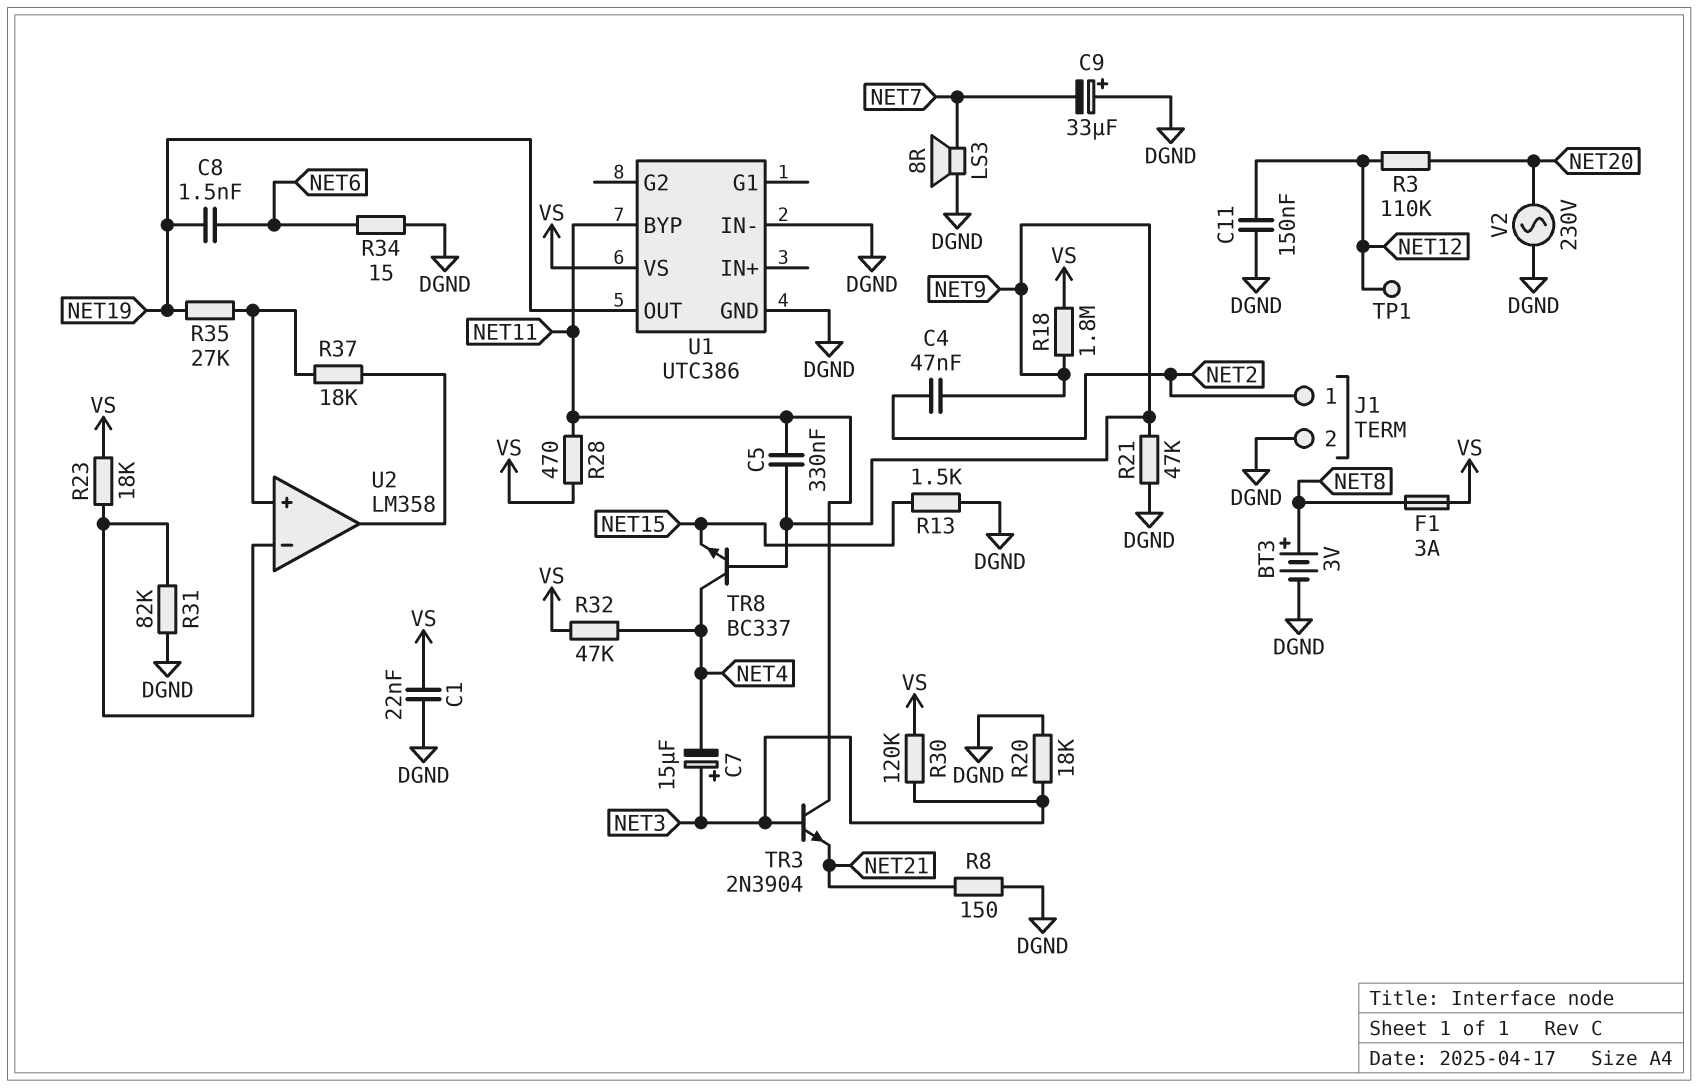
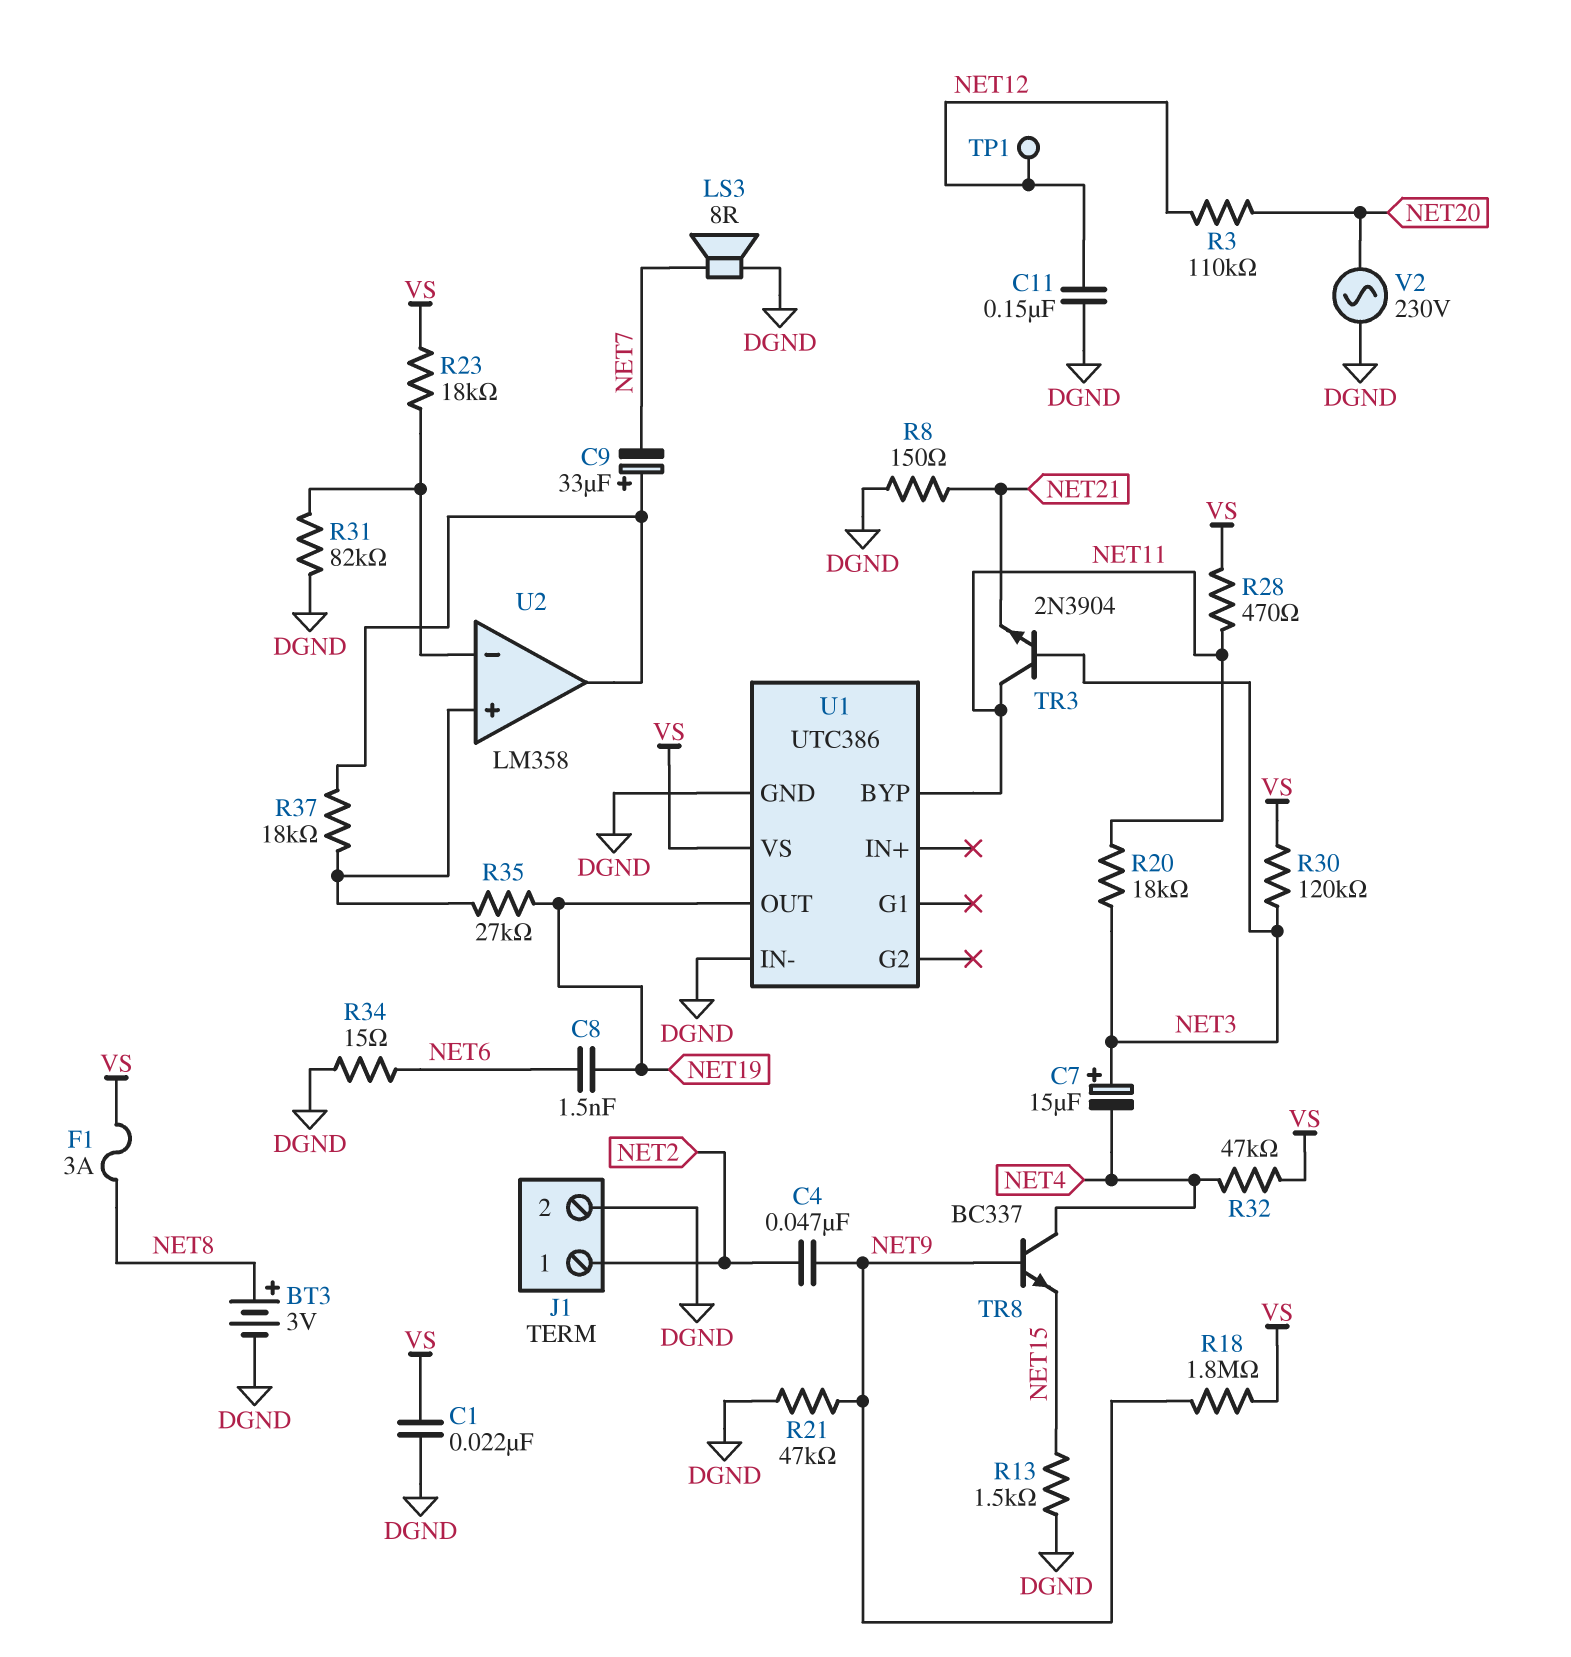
C5: 330nF (NET9, NET11) -> none
C9: 33uF (plus DGND, minus NET7) -> 33uF (plus U2/out, minus NET7)
R20: 18k (DGND, NET3) -> 18k (NET3, NET11)

